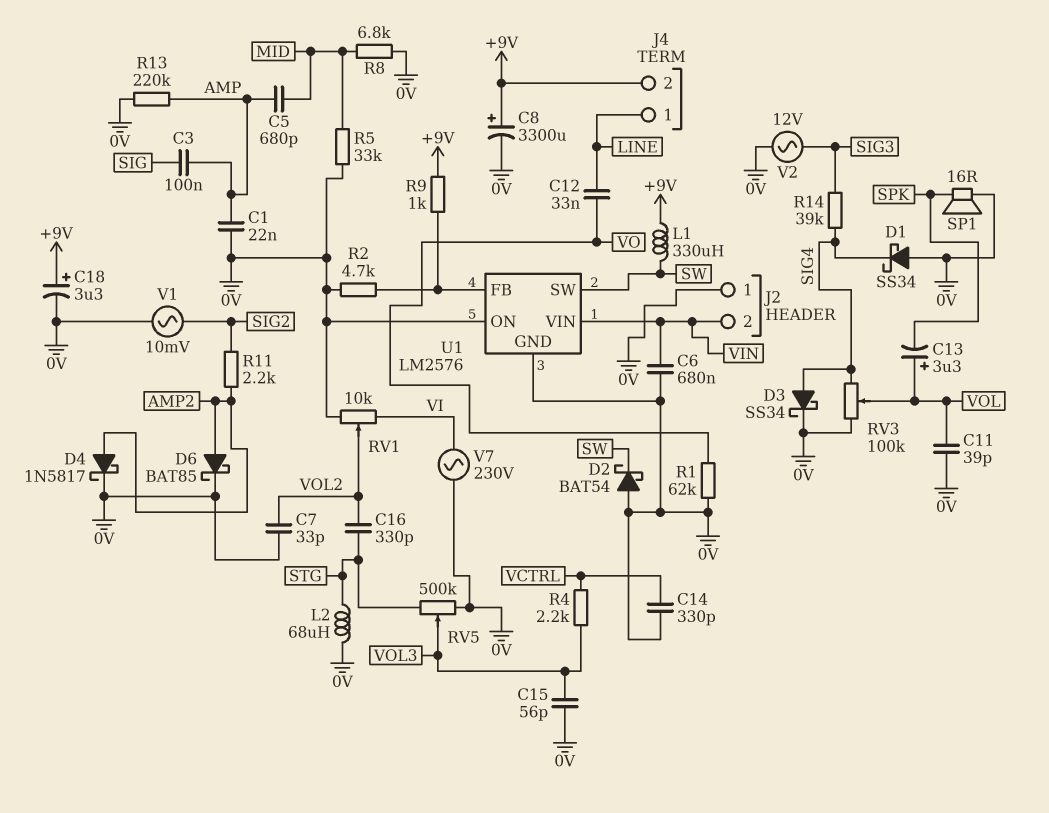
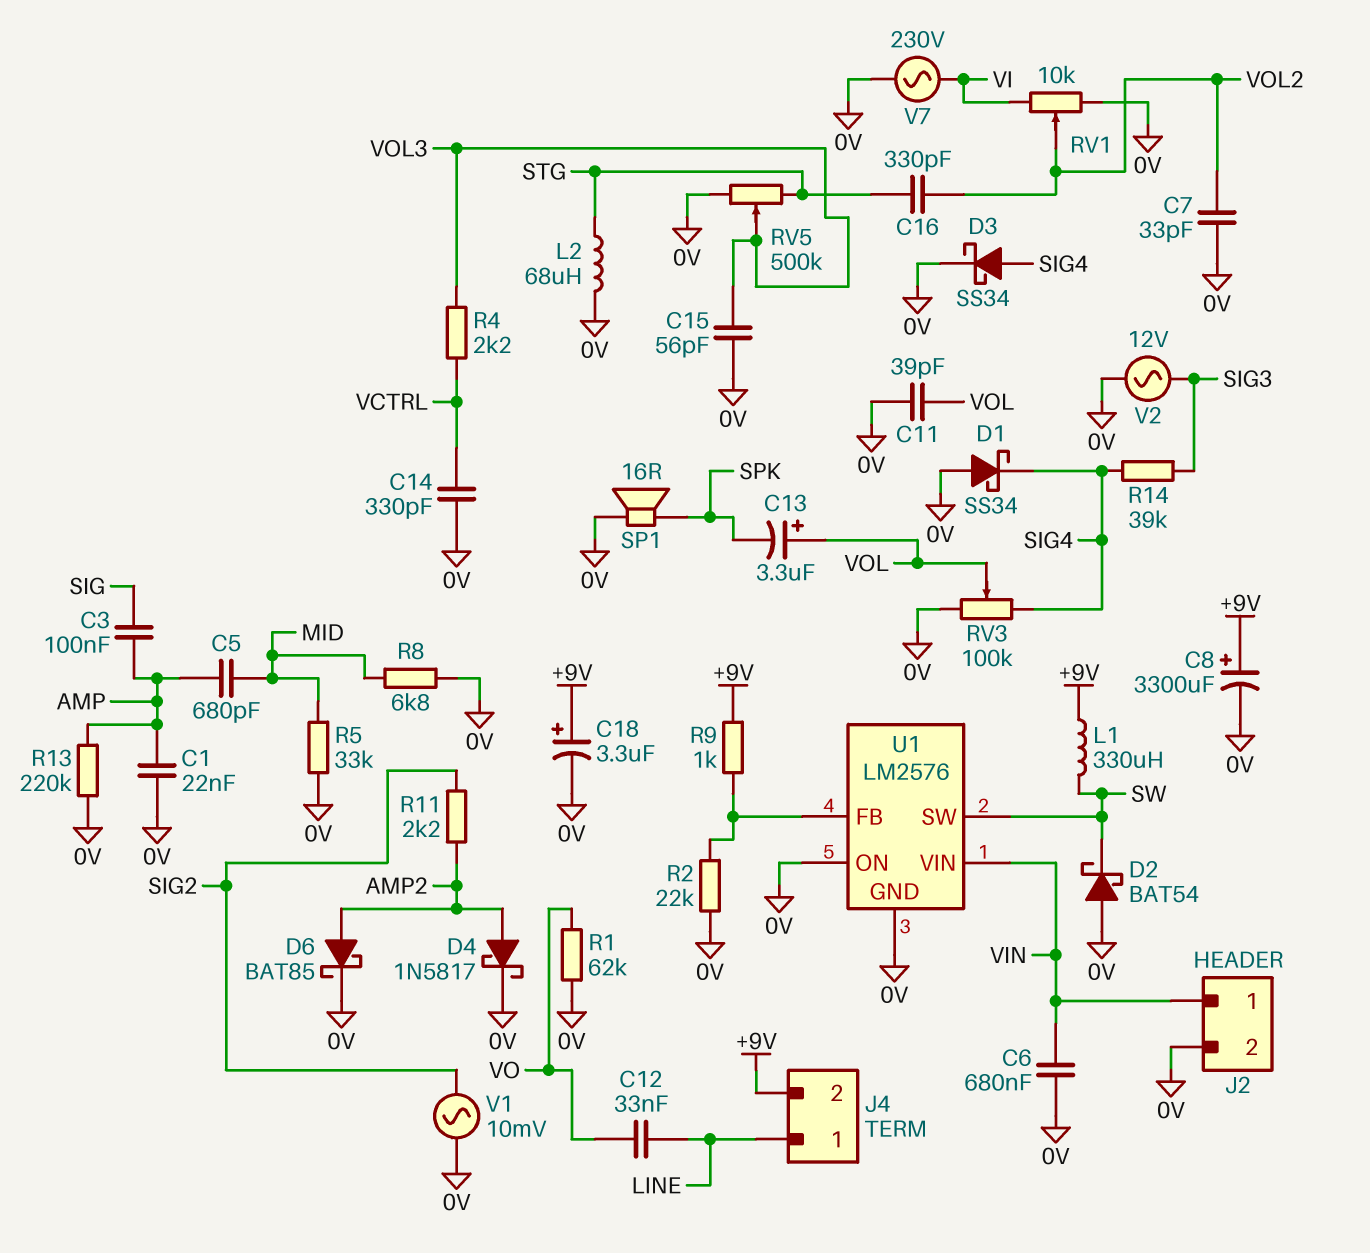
J2 pin 1: 0V -> VIN
J2 pin 2: VIN -> 0V
R2: 4.7k (0V, U1/FB) -> 22k (0V, U1/FB)

